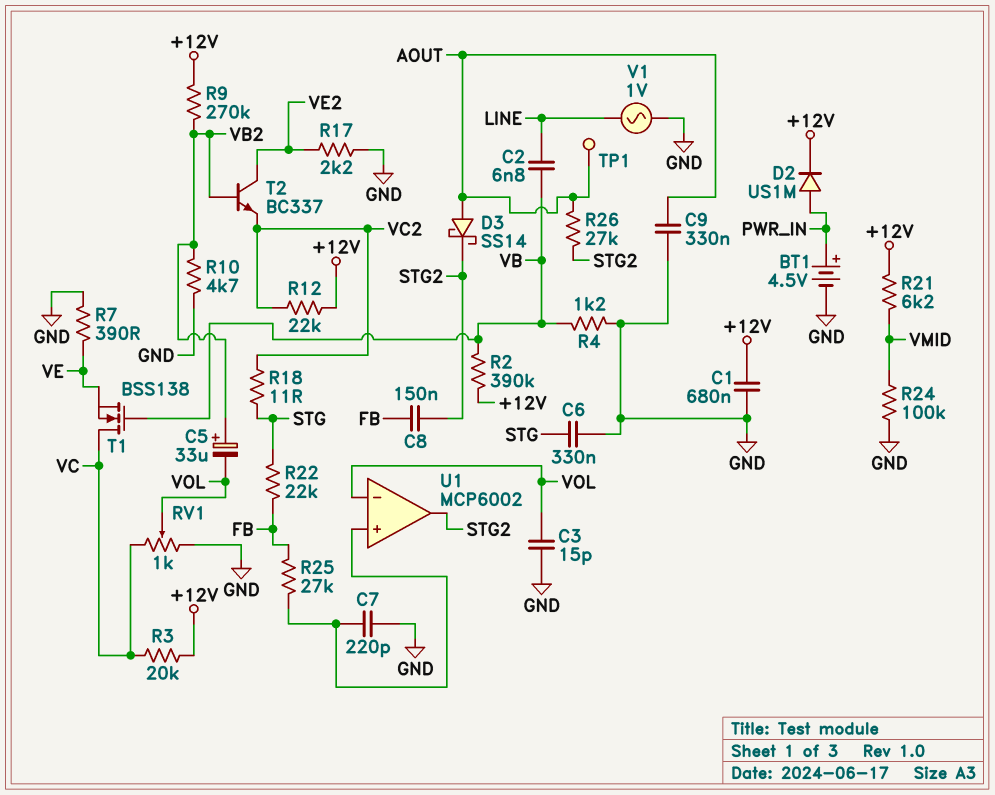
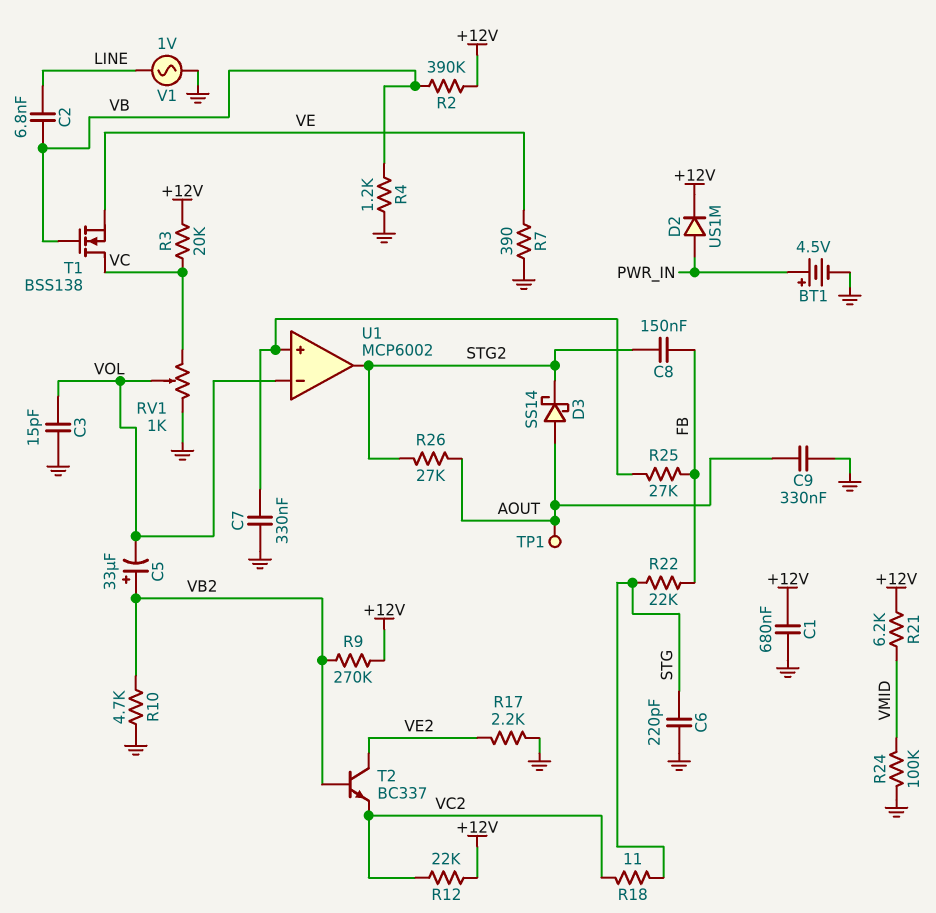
C6: 330nF (GND, STG) -> 220pF (GND, STG)
C7: 220pF (GND, U1/in+) -> 330nF (GND, U1/in+)

